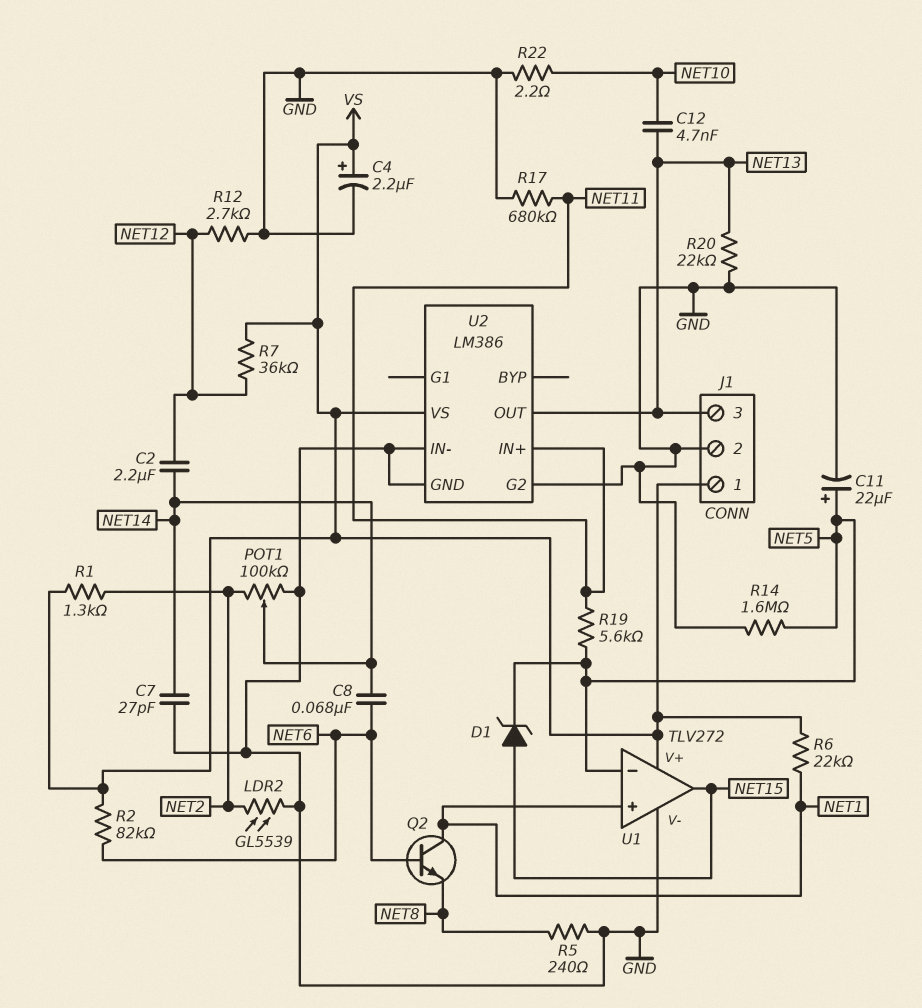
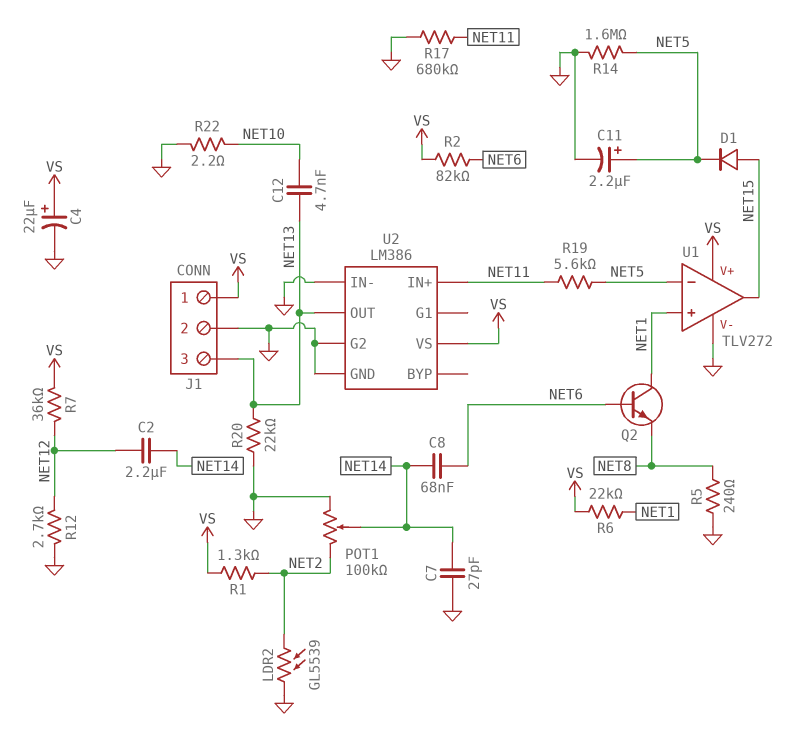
C4: 2.2uF (plus VS, minus GND) -> 22uF (plus VS, minus GND)
C11: 22uF (plus NET5, minus GND) -> 2.2uF (plus NET5, minus GND)
D1: zener (A NET15, K NET5) -> diode (A NET15, K NET5)

